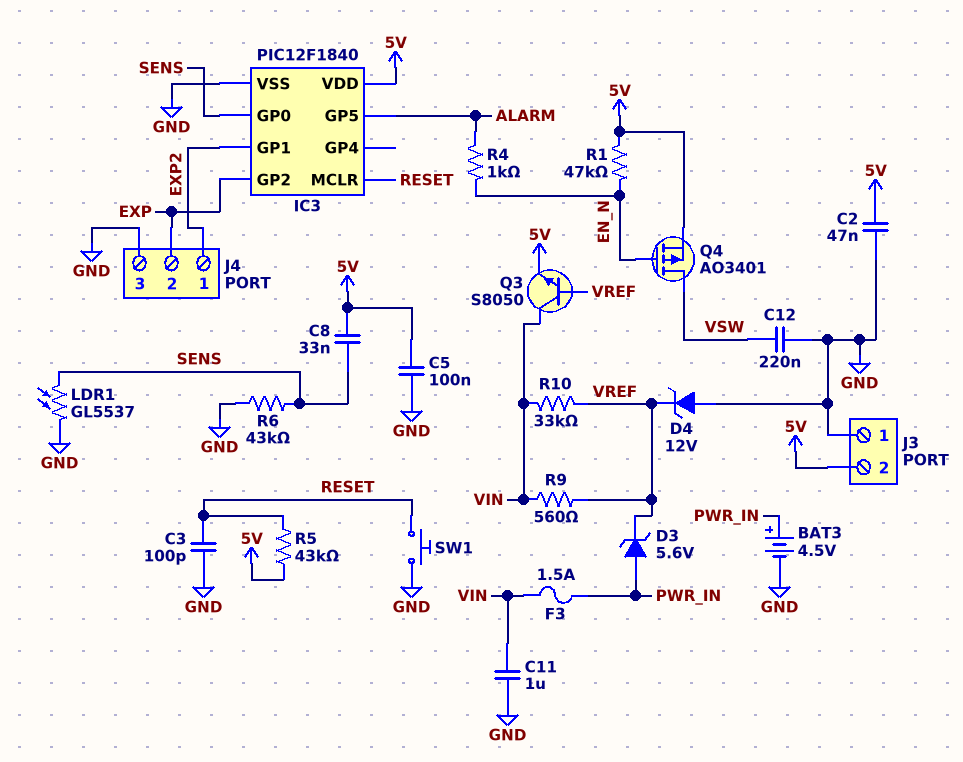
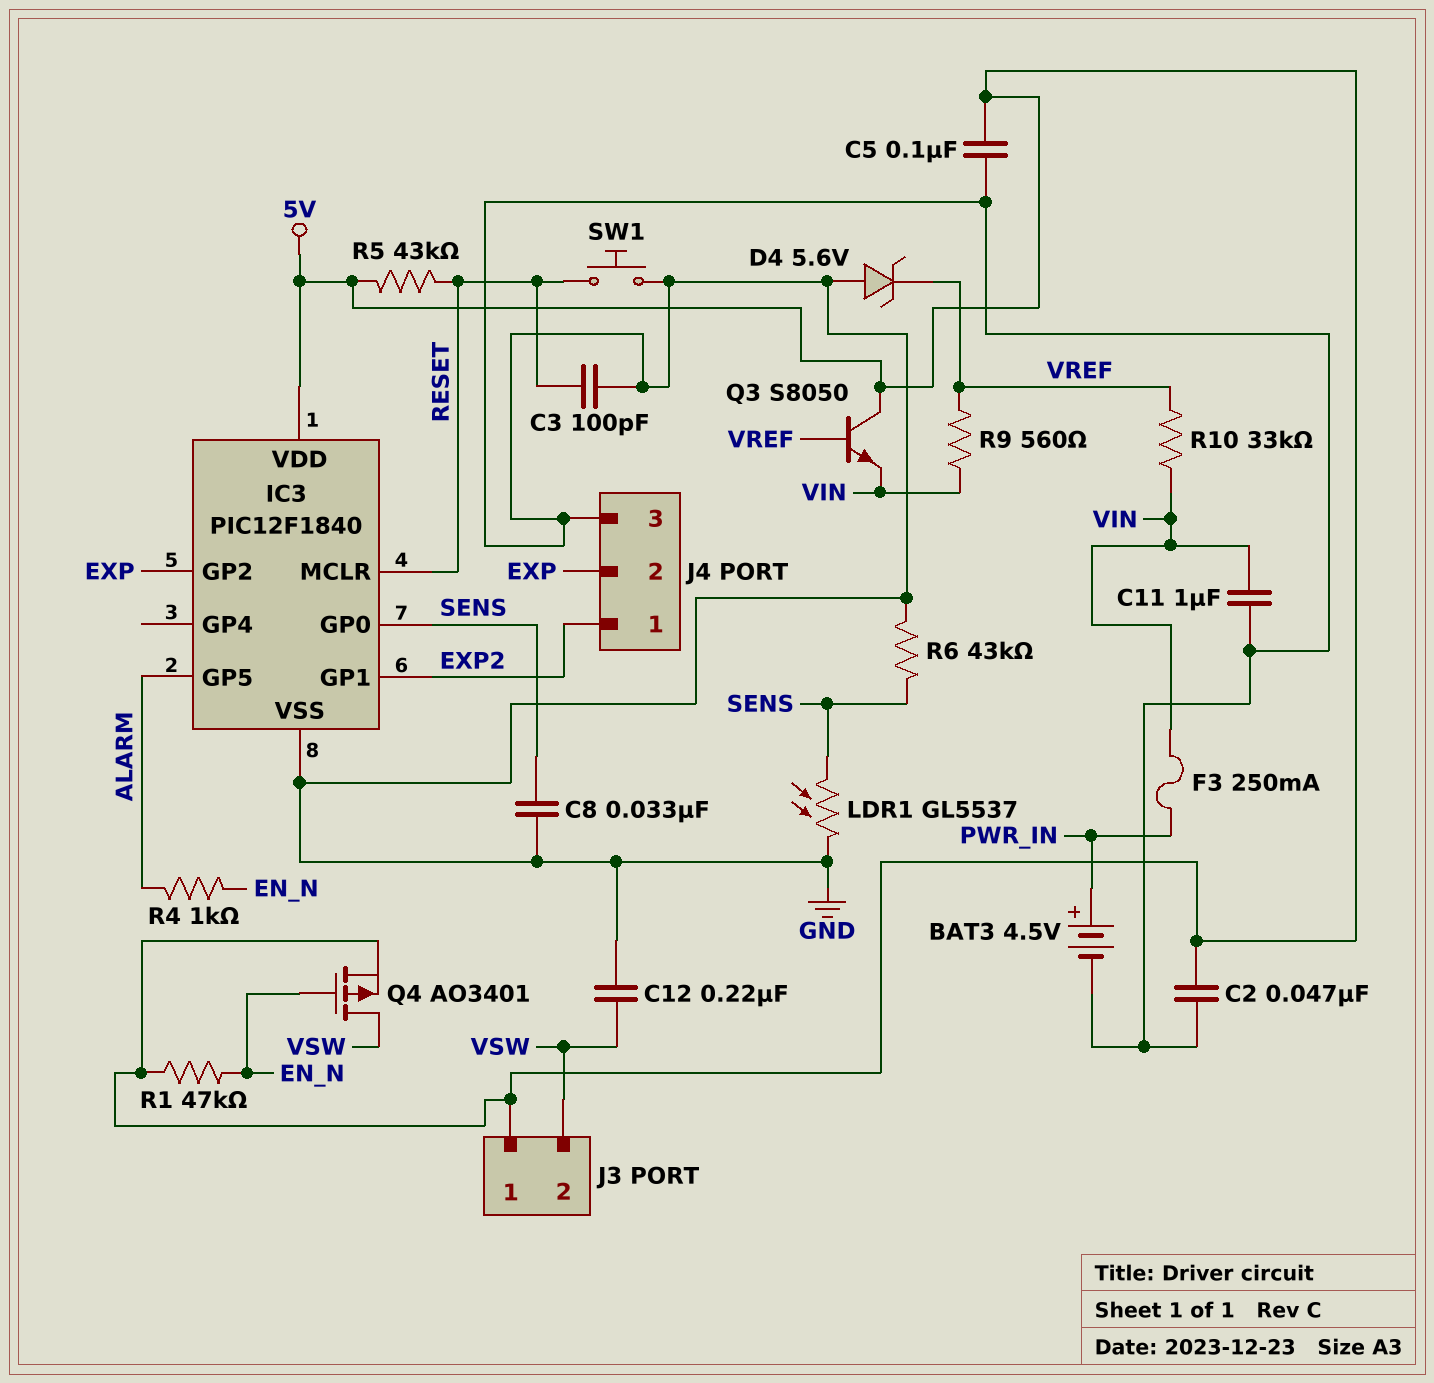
C8: 33nF (5V, SENS) -> 33nF (GND, SENS)
D3: zener 5.6V (A PWR_IN, K VREF) -> none
D4: zener 12V (A GND, K VREF) -> zener 5.6V (A GND, K VREF)
F3: 1.5A (PWR_IN, VIN) -> 250mA (PWR_IN, VIN)
J3 pin 1: GND -> 5V
J3 pin 2: 5V -> VSW
Q3: NPN S8050 (B VREF, C VIN, E 5V) -> NPN S8050 (B VREF, C 5V, E VIN)

